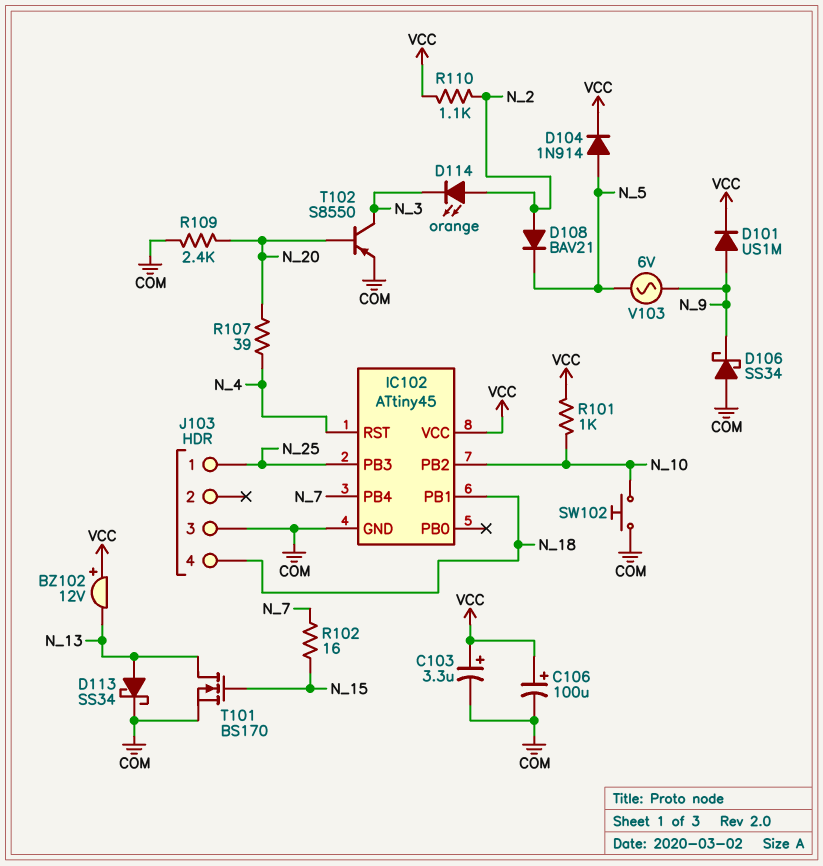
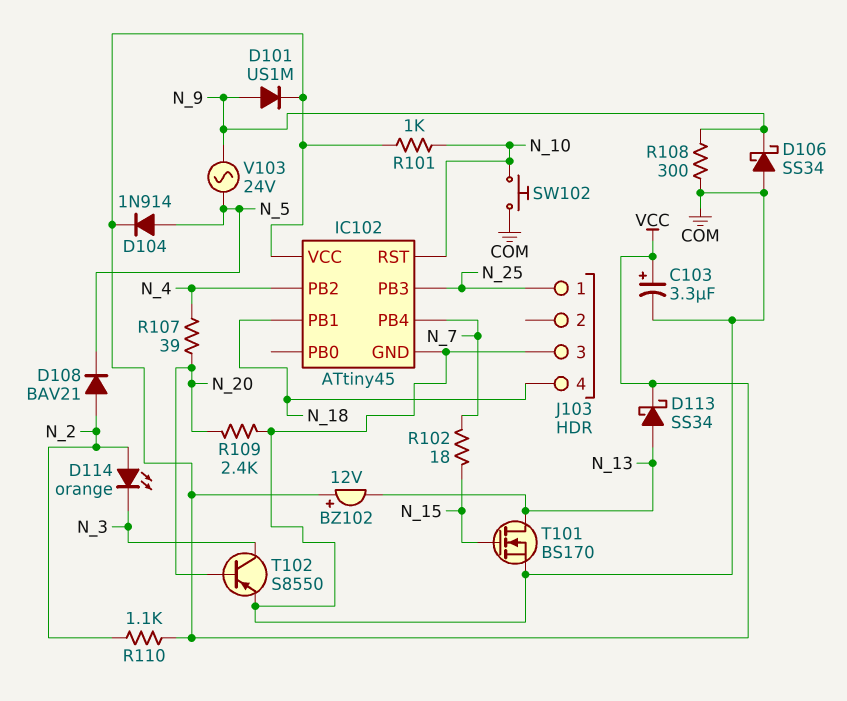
C106: 100uF (plus VCC, minus COM) -> none
D113: schottky SS34 (A N_13, K COM) -> schottky SS34 (A N_13, K VCC)
IC102 pin PB2: N_10 -> N_4
IC102 pin RST: N_4 -> N_10
R102: 16 (N_7, N_15) -> 18 (N_7, N_15)
R108: none -> 300 (COM, N_9)
V103: AC 6V (N_5, N_9) -> AC 24V (N_5, N_9)

